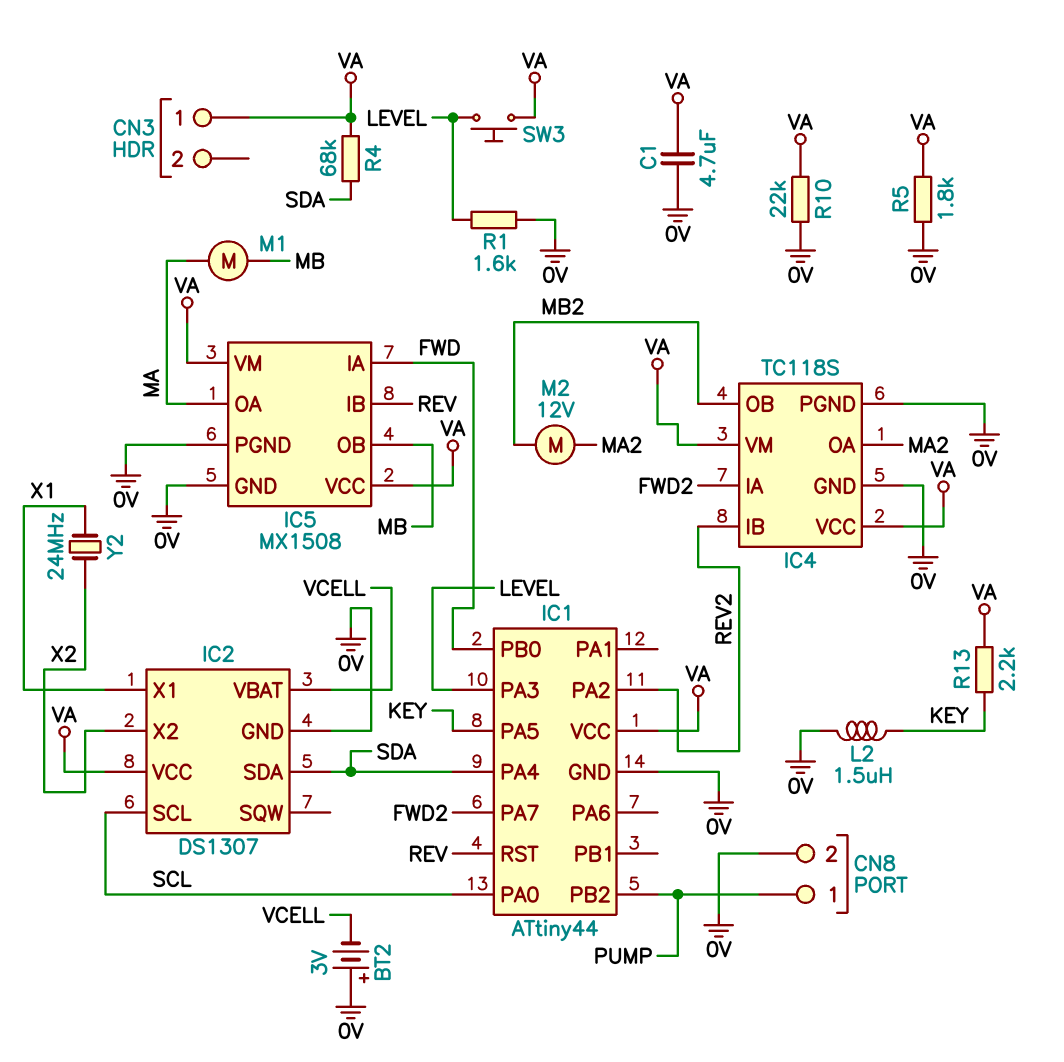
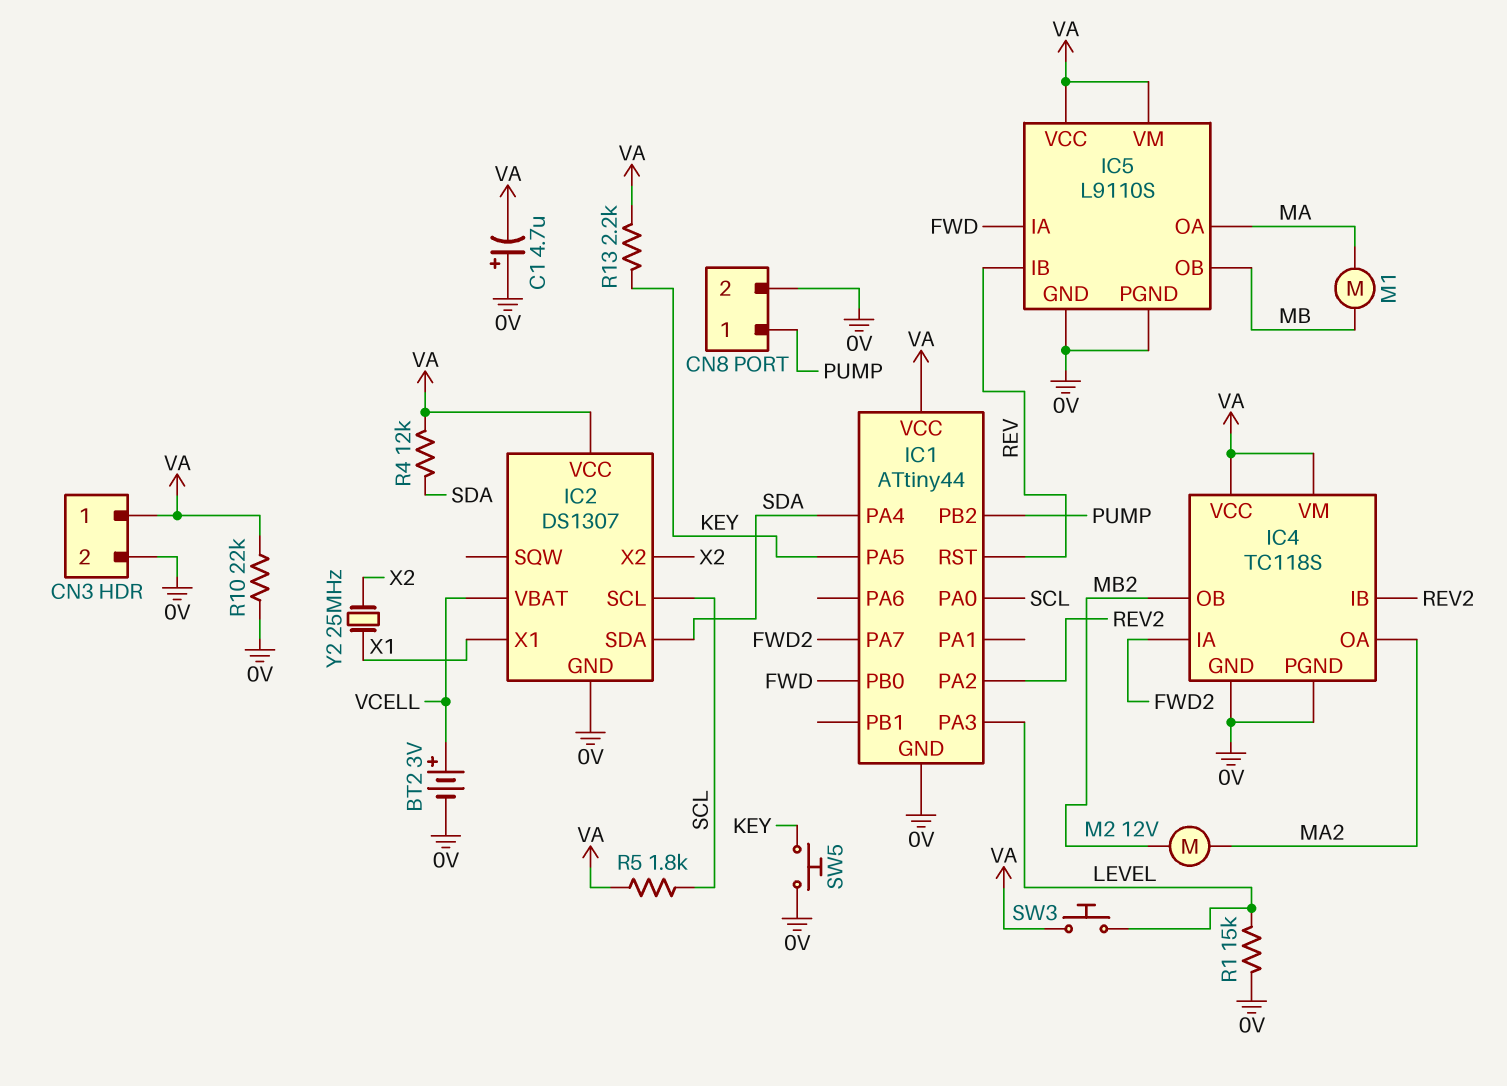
BT2: 3V (plus 0V, minus VCELL) -> 3V (plus VCELL, minus 0V)
C1: 4.7uF (0V, VA) -> 4.7uF (plus 0V, minus VA)
CN3 pin 2: none -> 0V
IC5: MX1508 -> L9110S
L2: 1.5uH (0V, KEY) -> none
R1: 1.6k (0V, LEVEL) -> 15k (0V, LEVEL)
R4: 68k (SDA, VA) -> 12k (SDA, VA)
R5: 1.8k (0V, VA) -> 1.8k (SCL, VA)
SW5: none -> button (0V, KEY)
Y2: 24MHz (X1, X2) -> 25MHz (X1, X2)

